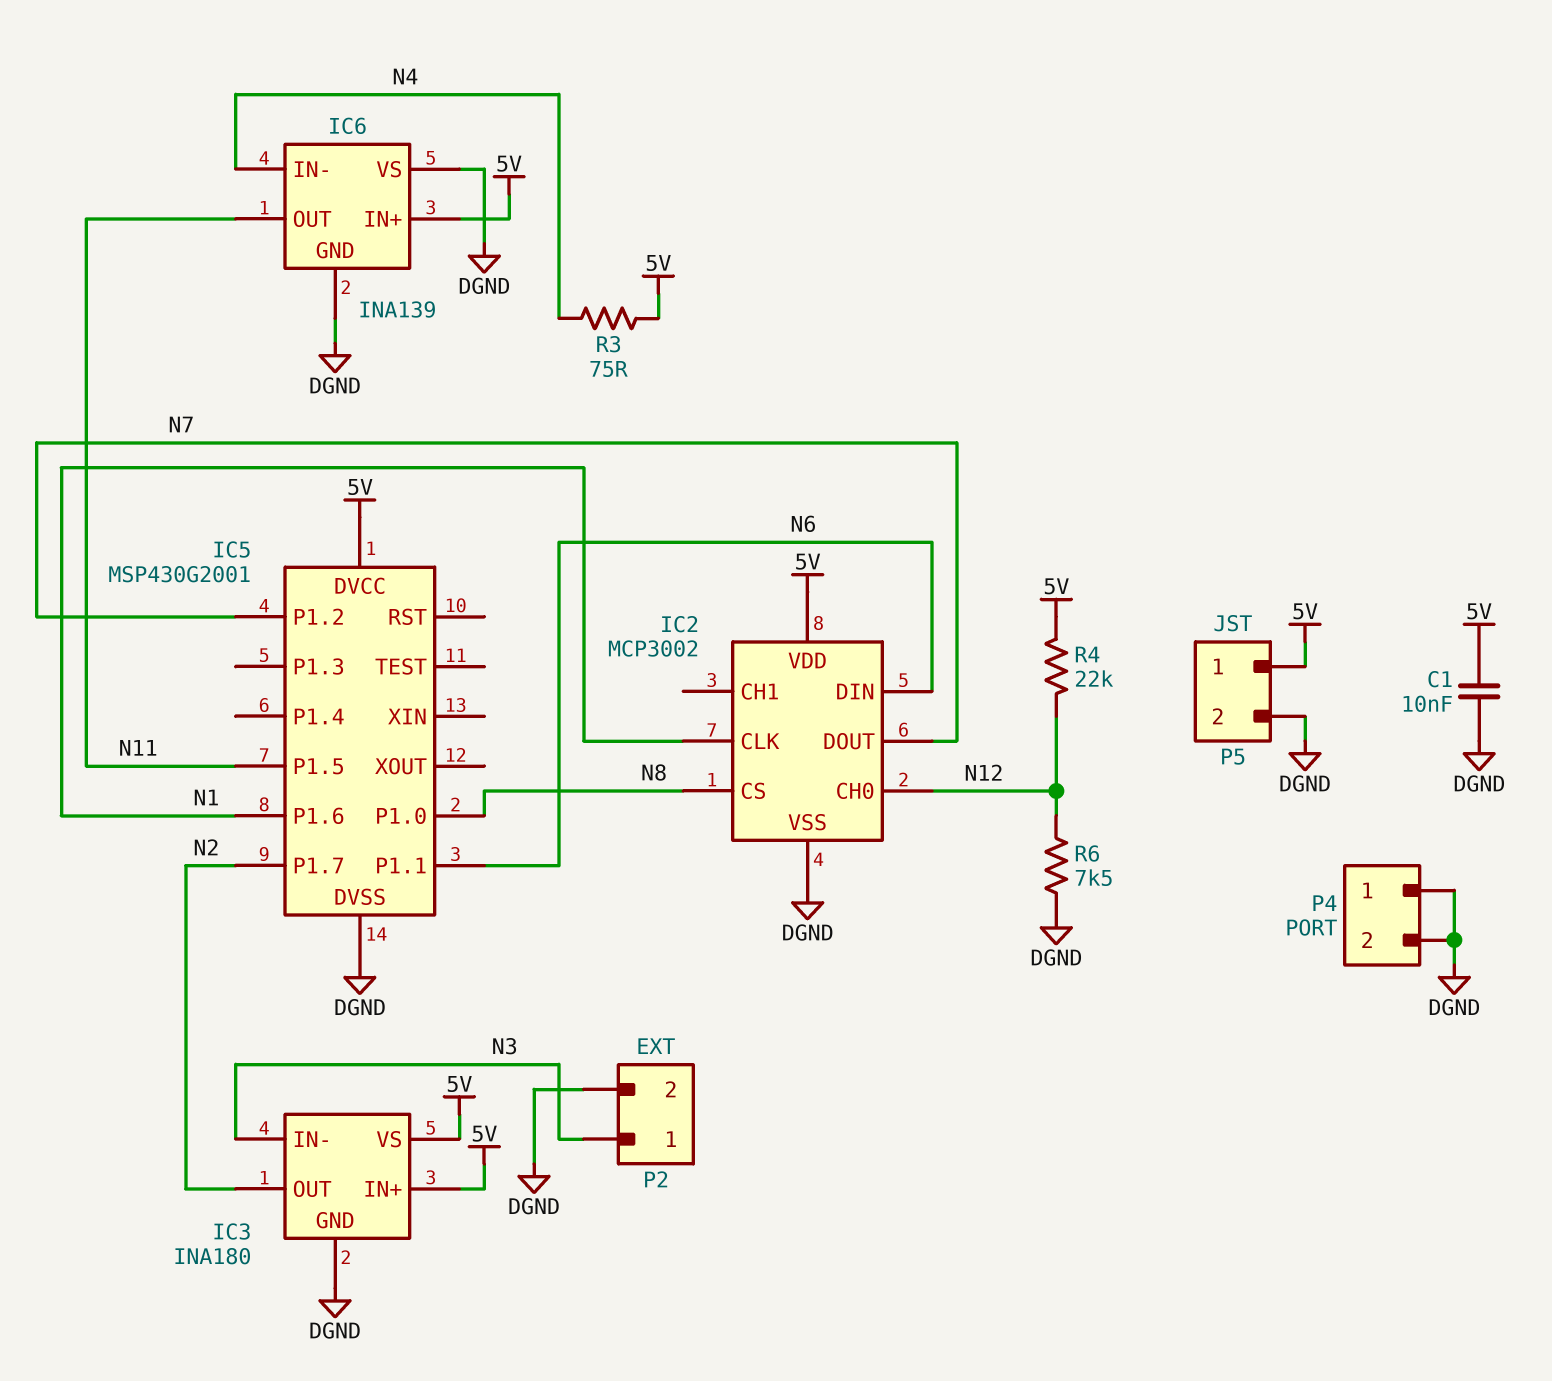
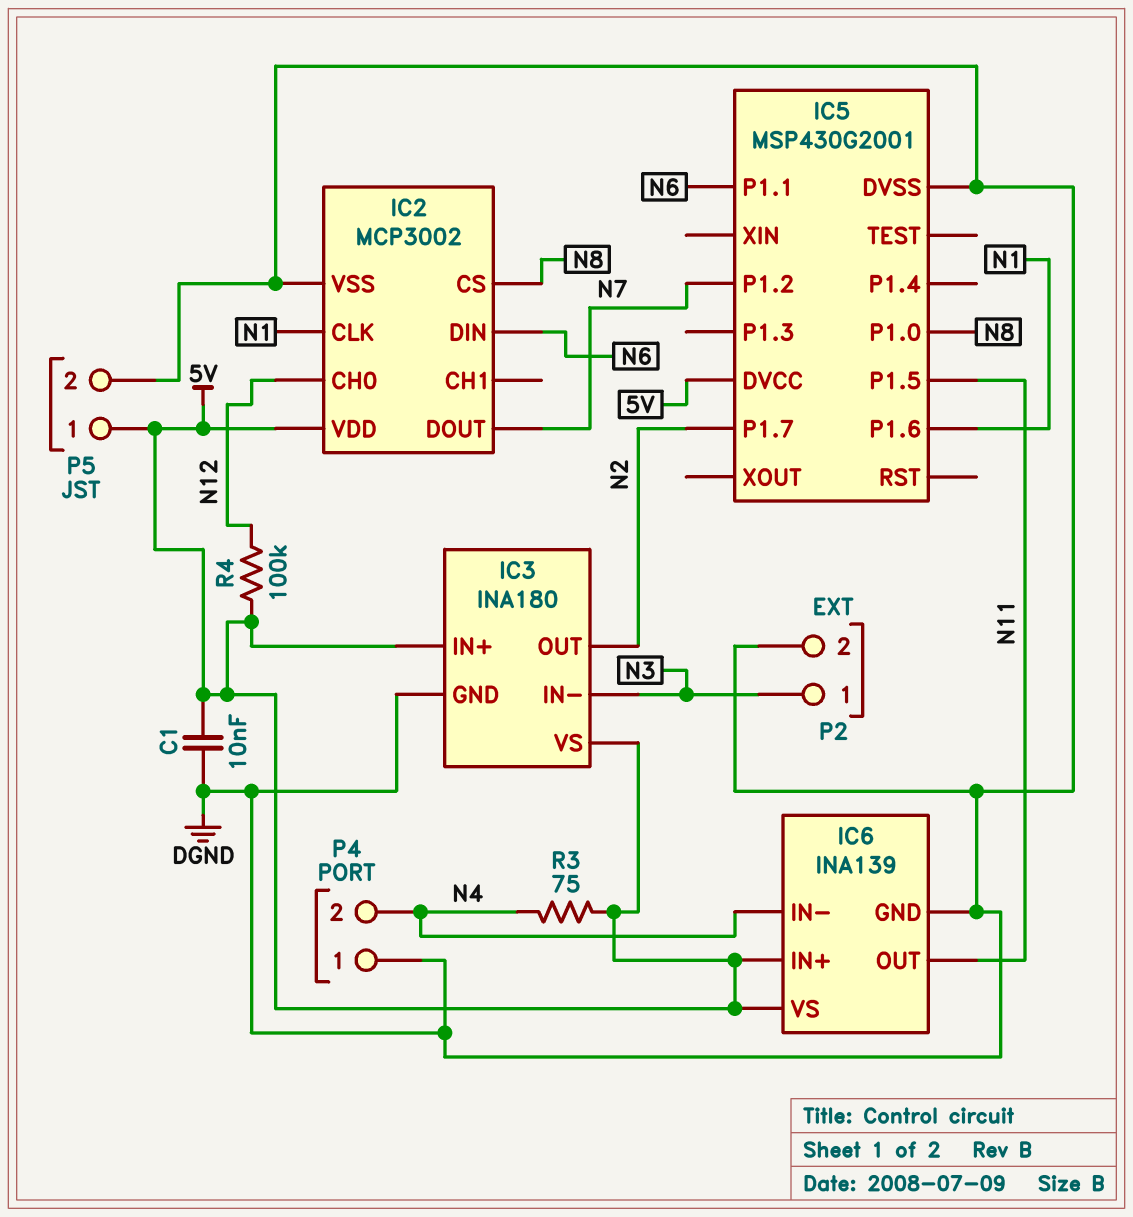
IC6 pin VS: DGND -> 5V
P4 pin 2: DGND -> N4
R4: 22k (5V, N12) -> 100k (5V, N12)
R6: 7.5k (DGND, N12) -> none

